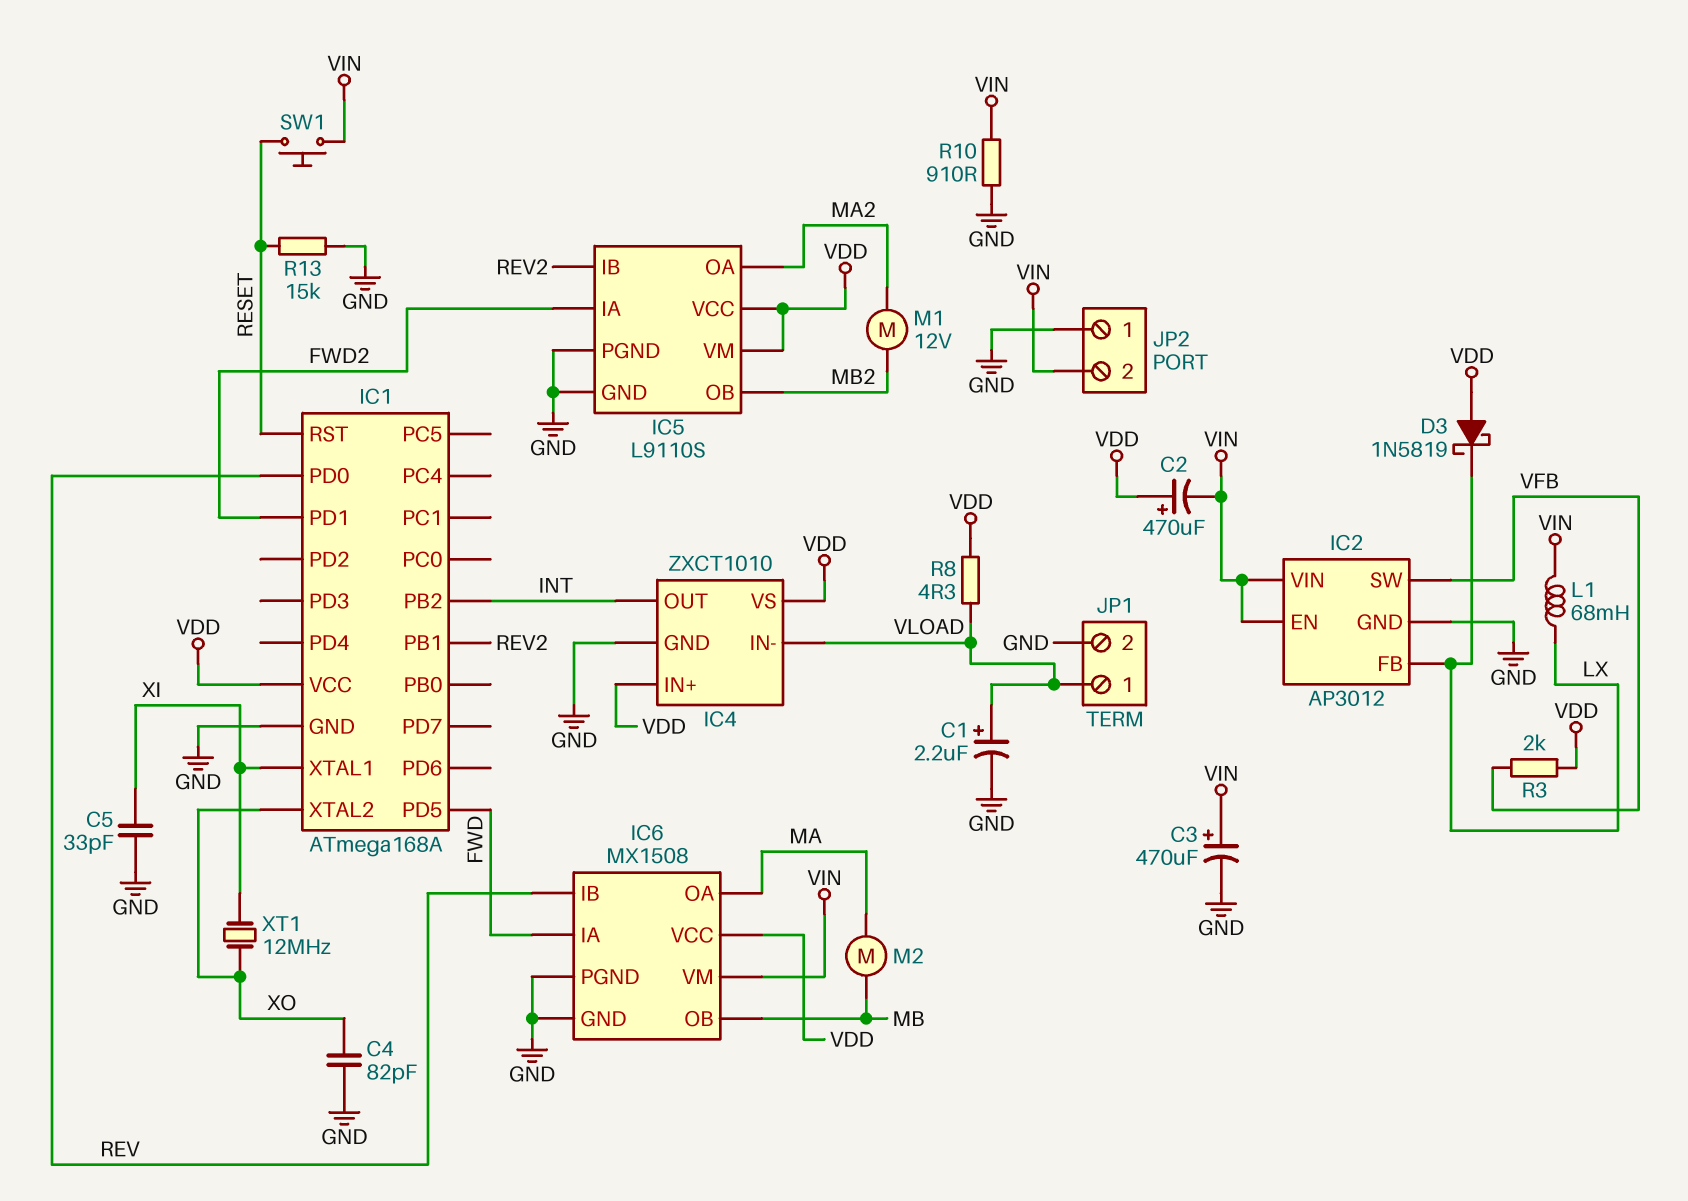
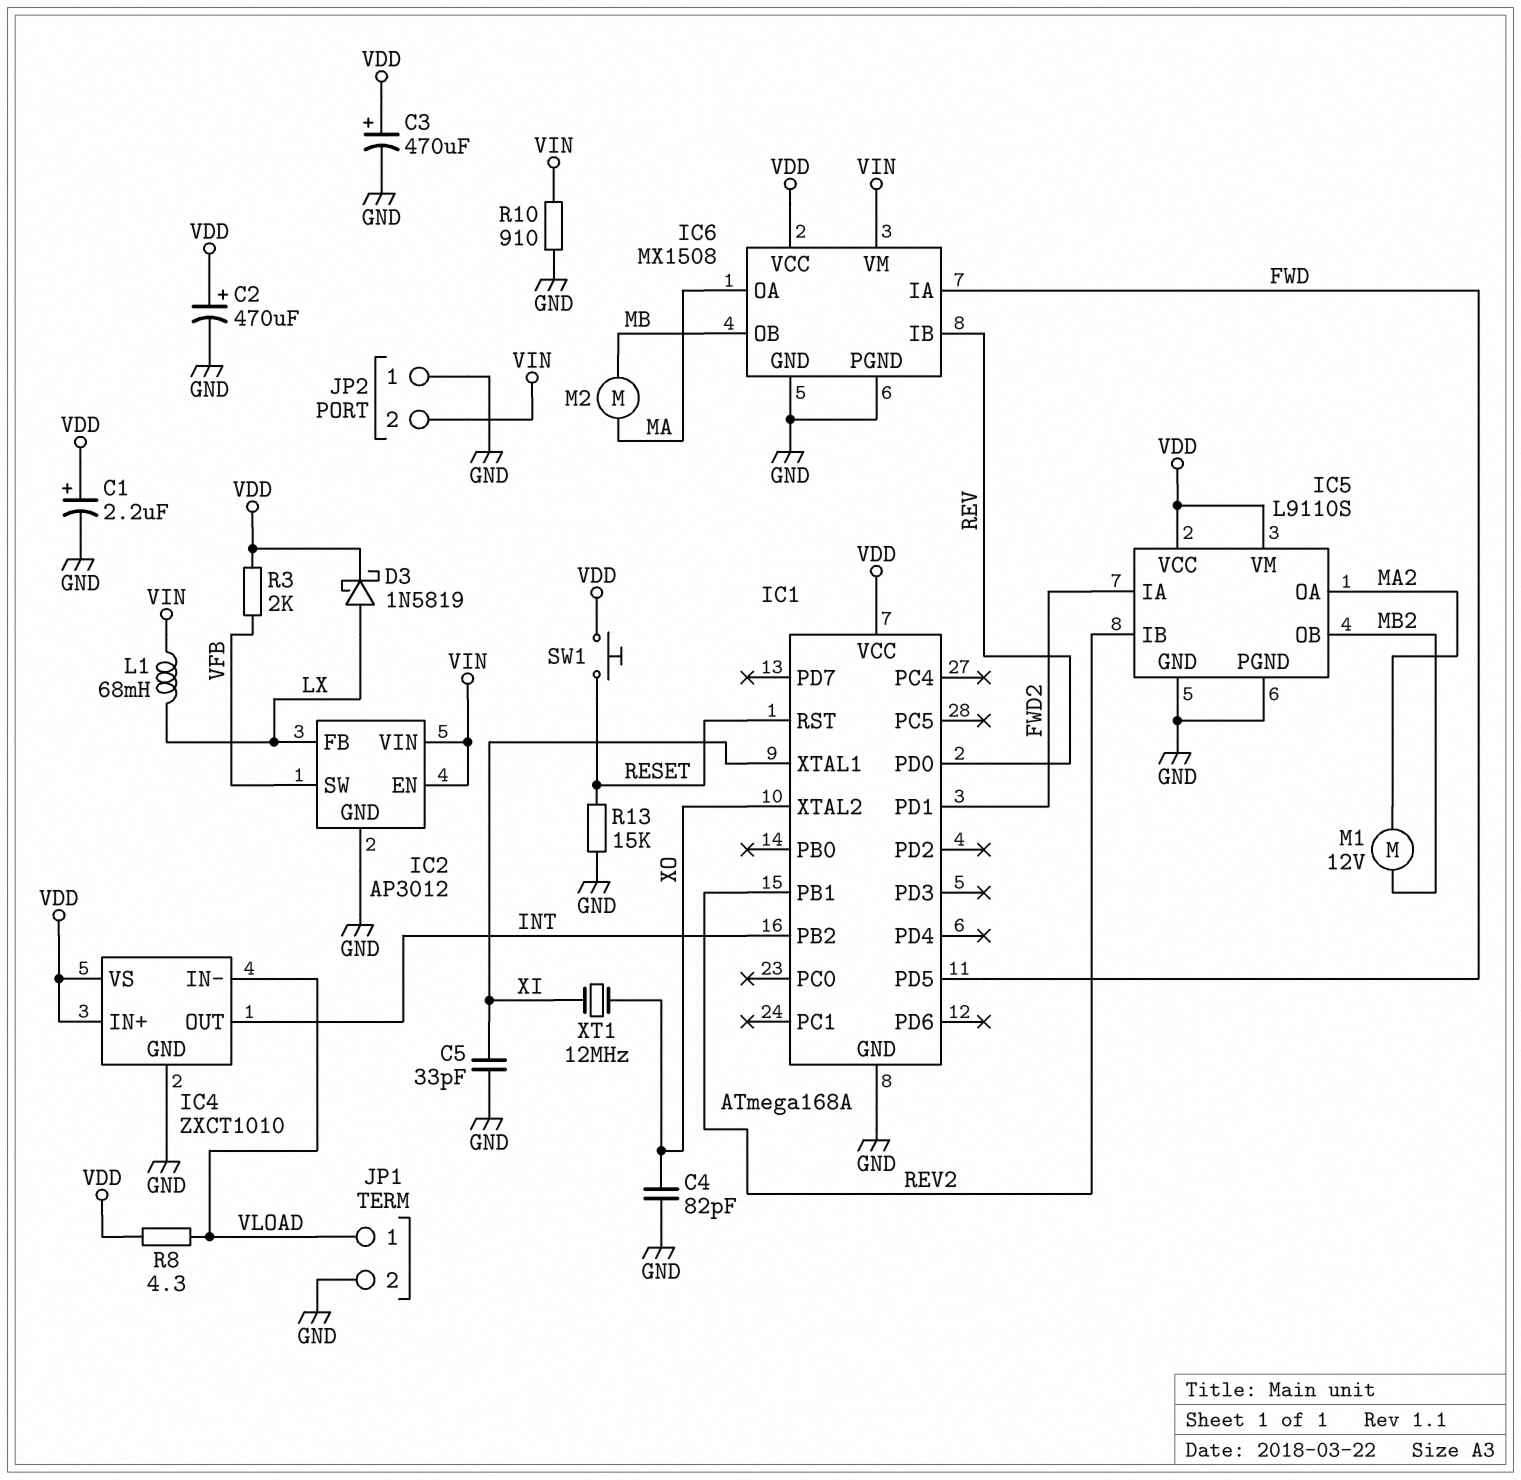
C1: 2.2uF (plus VLOAD, minus GND) -> 2.2uF (plus VDD, minus GND)
C2: 470uF (plus VDD, minus VIN) -> 470uF (plus VDD, minus GND)
C3: 470uF (plus VIN, minus GND) -> 470uF (plus VDD, minus GND)
D3: schottky 1N5819 (A VDD, K LX) -> schottky 1N5819 (A LX, K VDD)
SW1: button (RESET, VIN) -> button (RESET, VDD)

